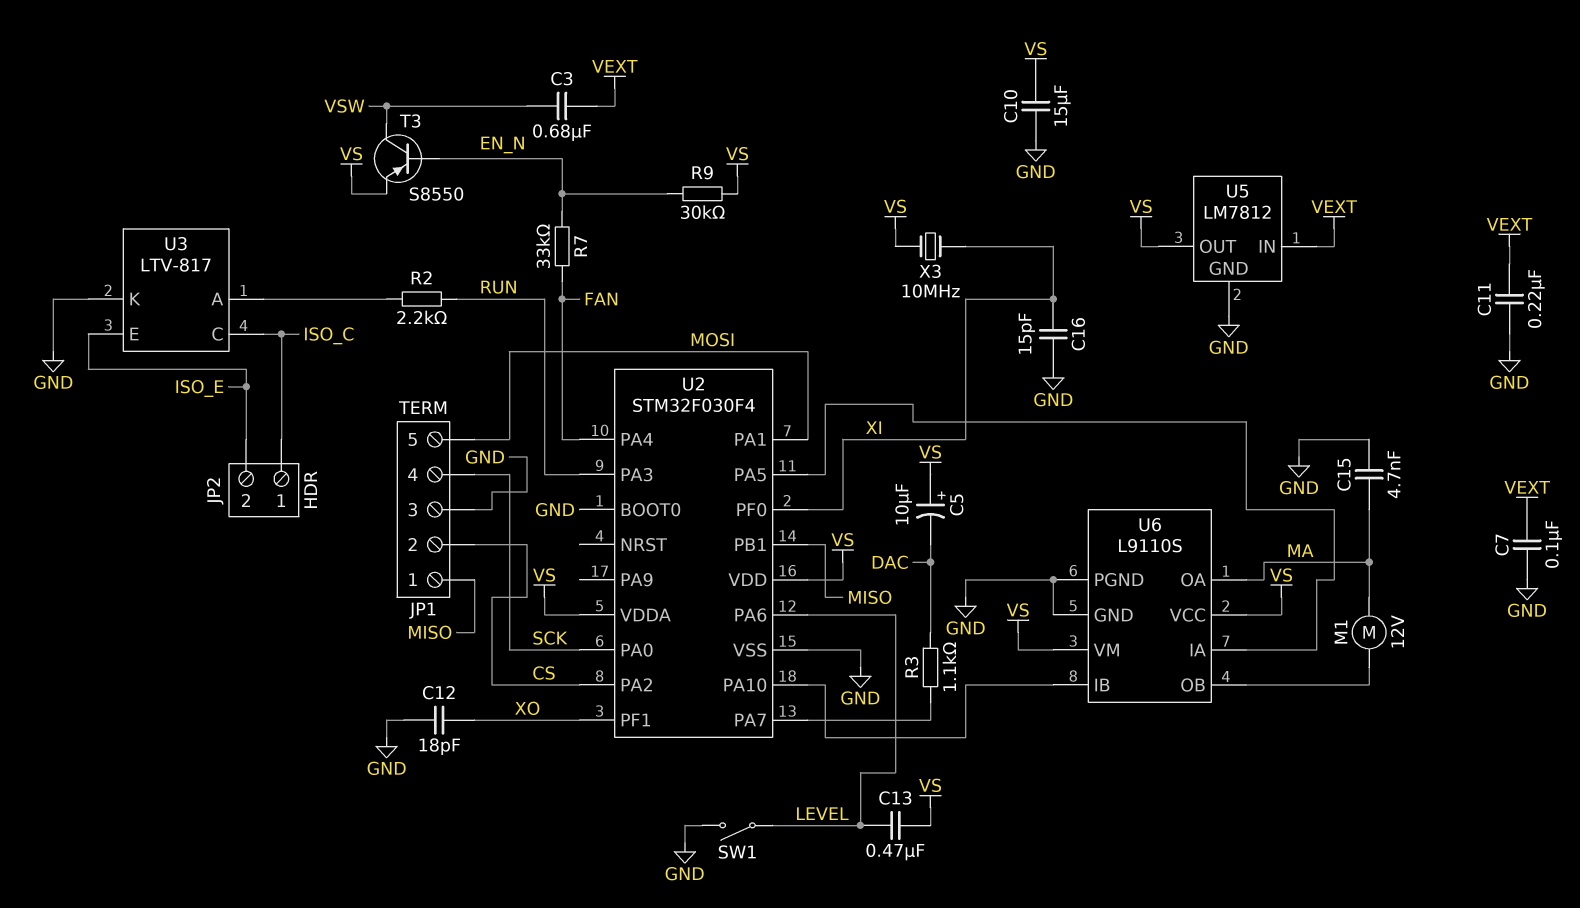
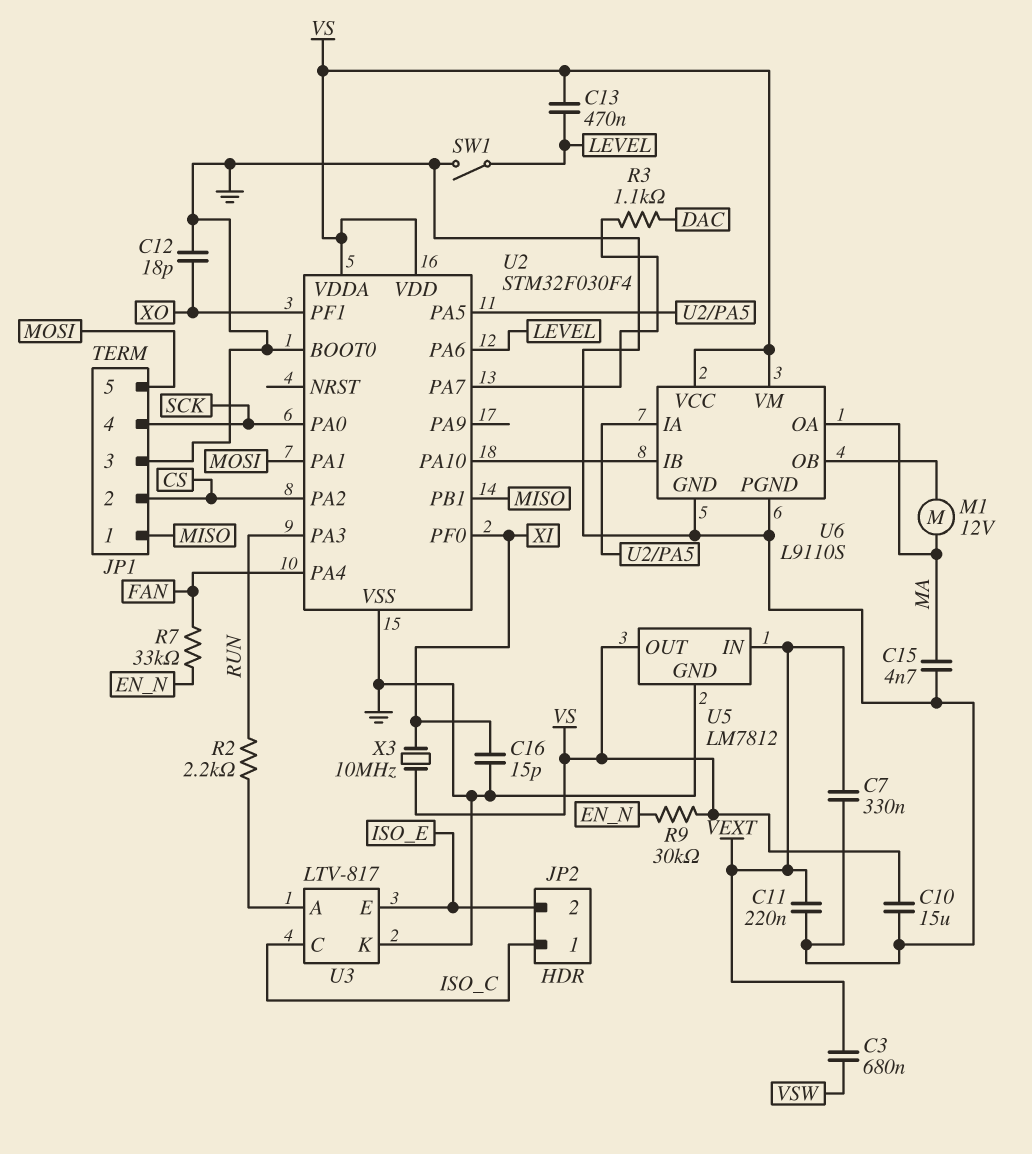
C5: 10uF (plus VS, minus DAC) -> none
C7: 100nF (GND, VEXT) -> 330nF (GND, VEXT)
T3: PNP S8550 (B EN_N, C VSW, E VS) -> none

